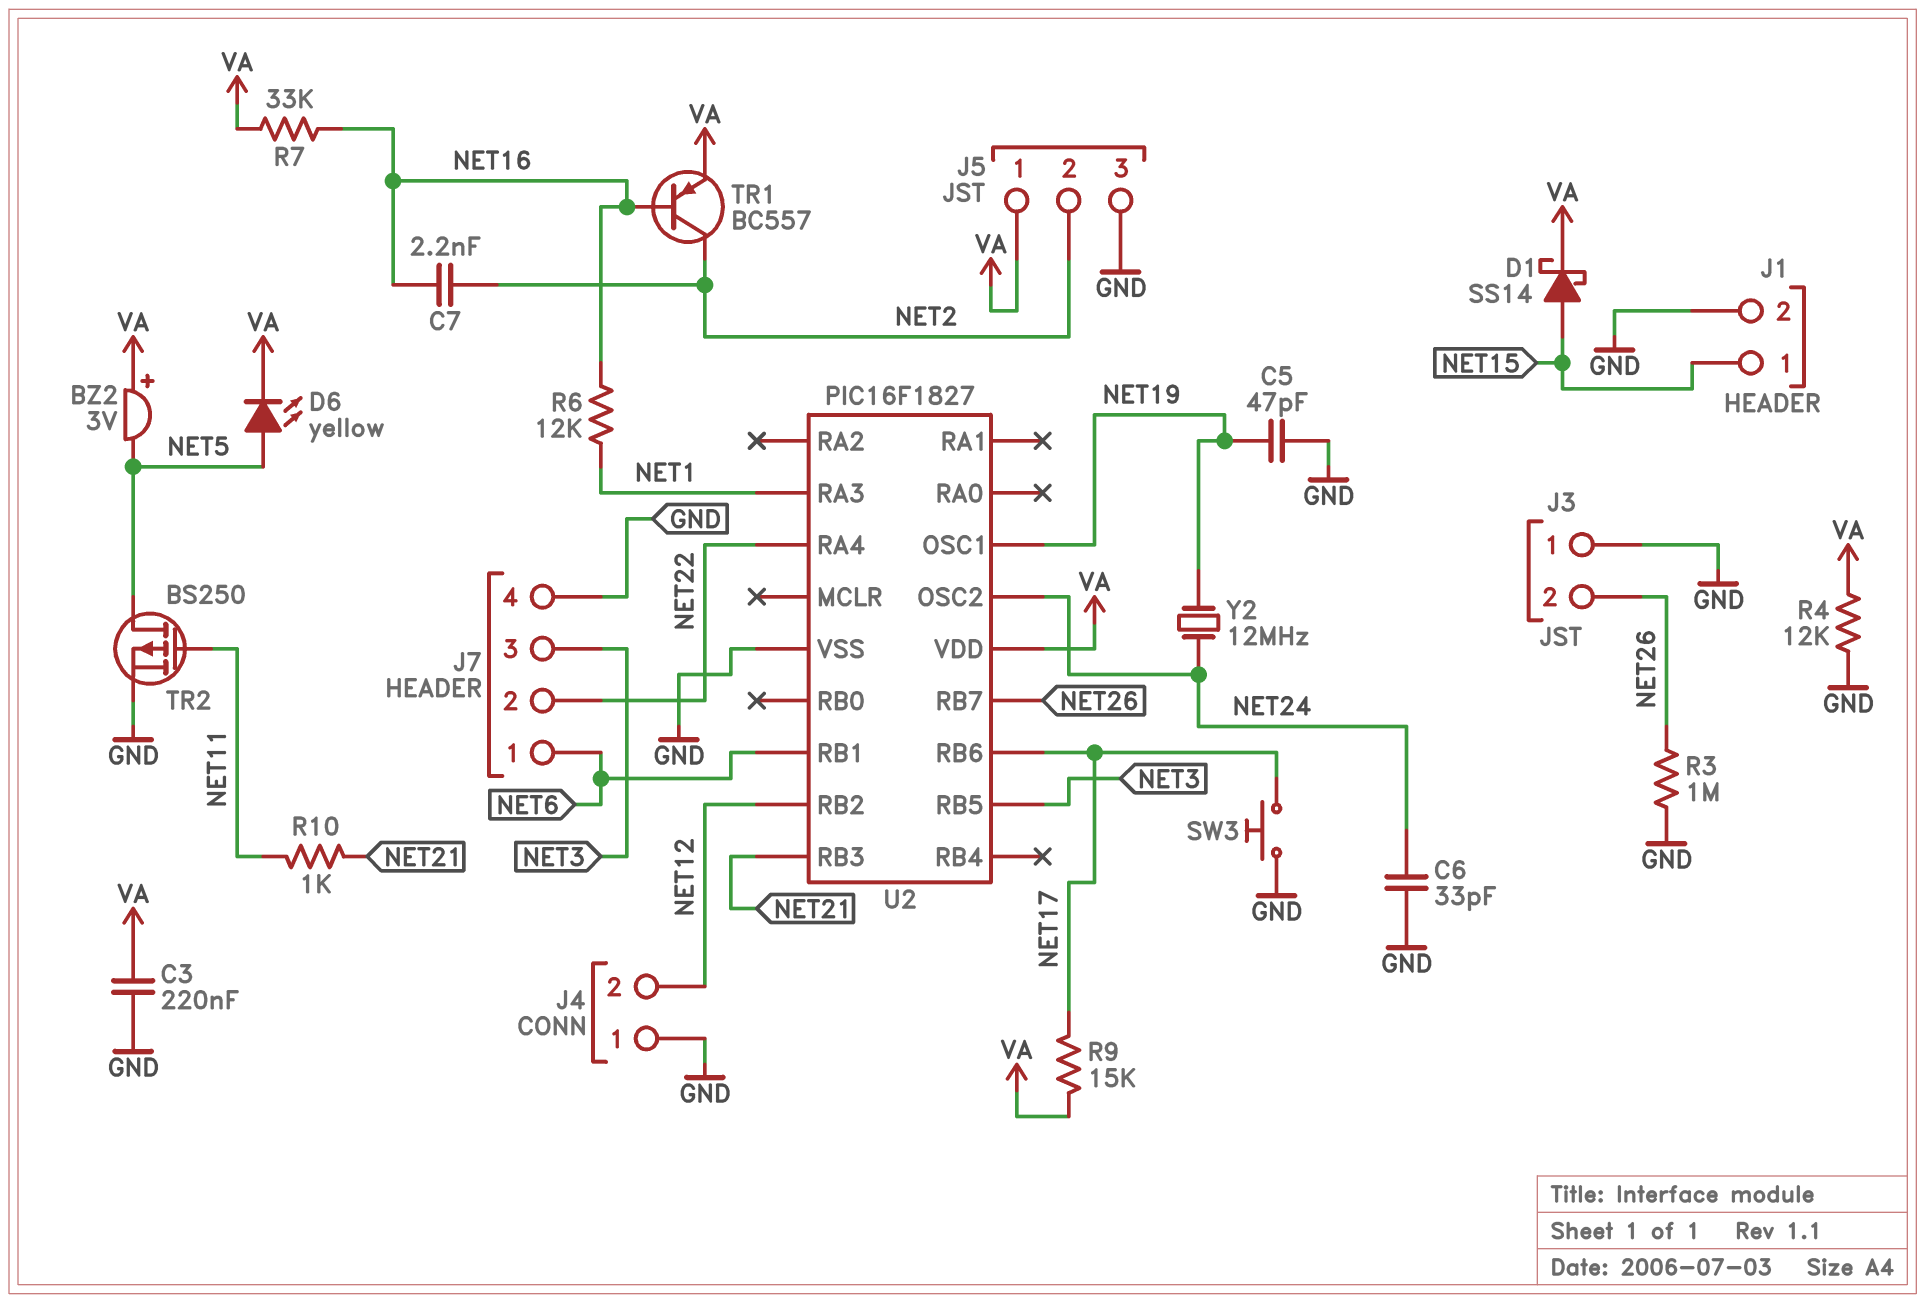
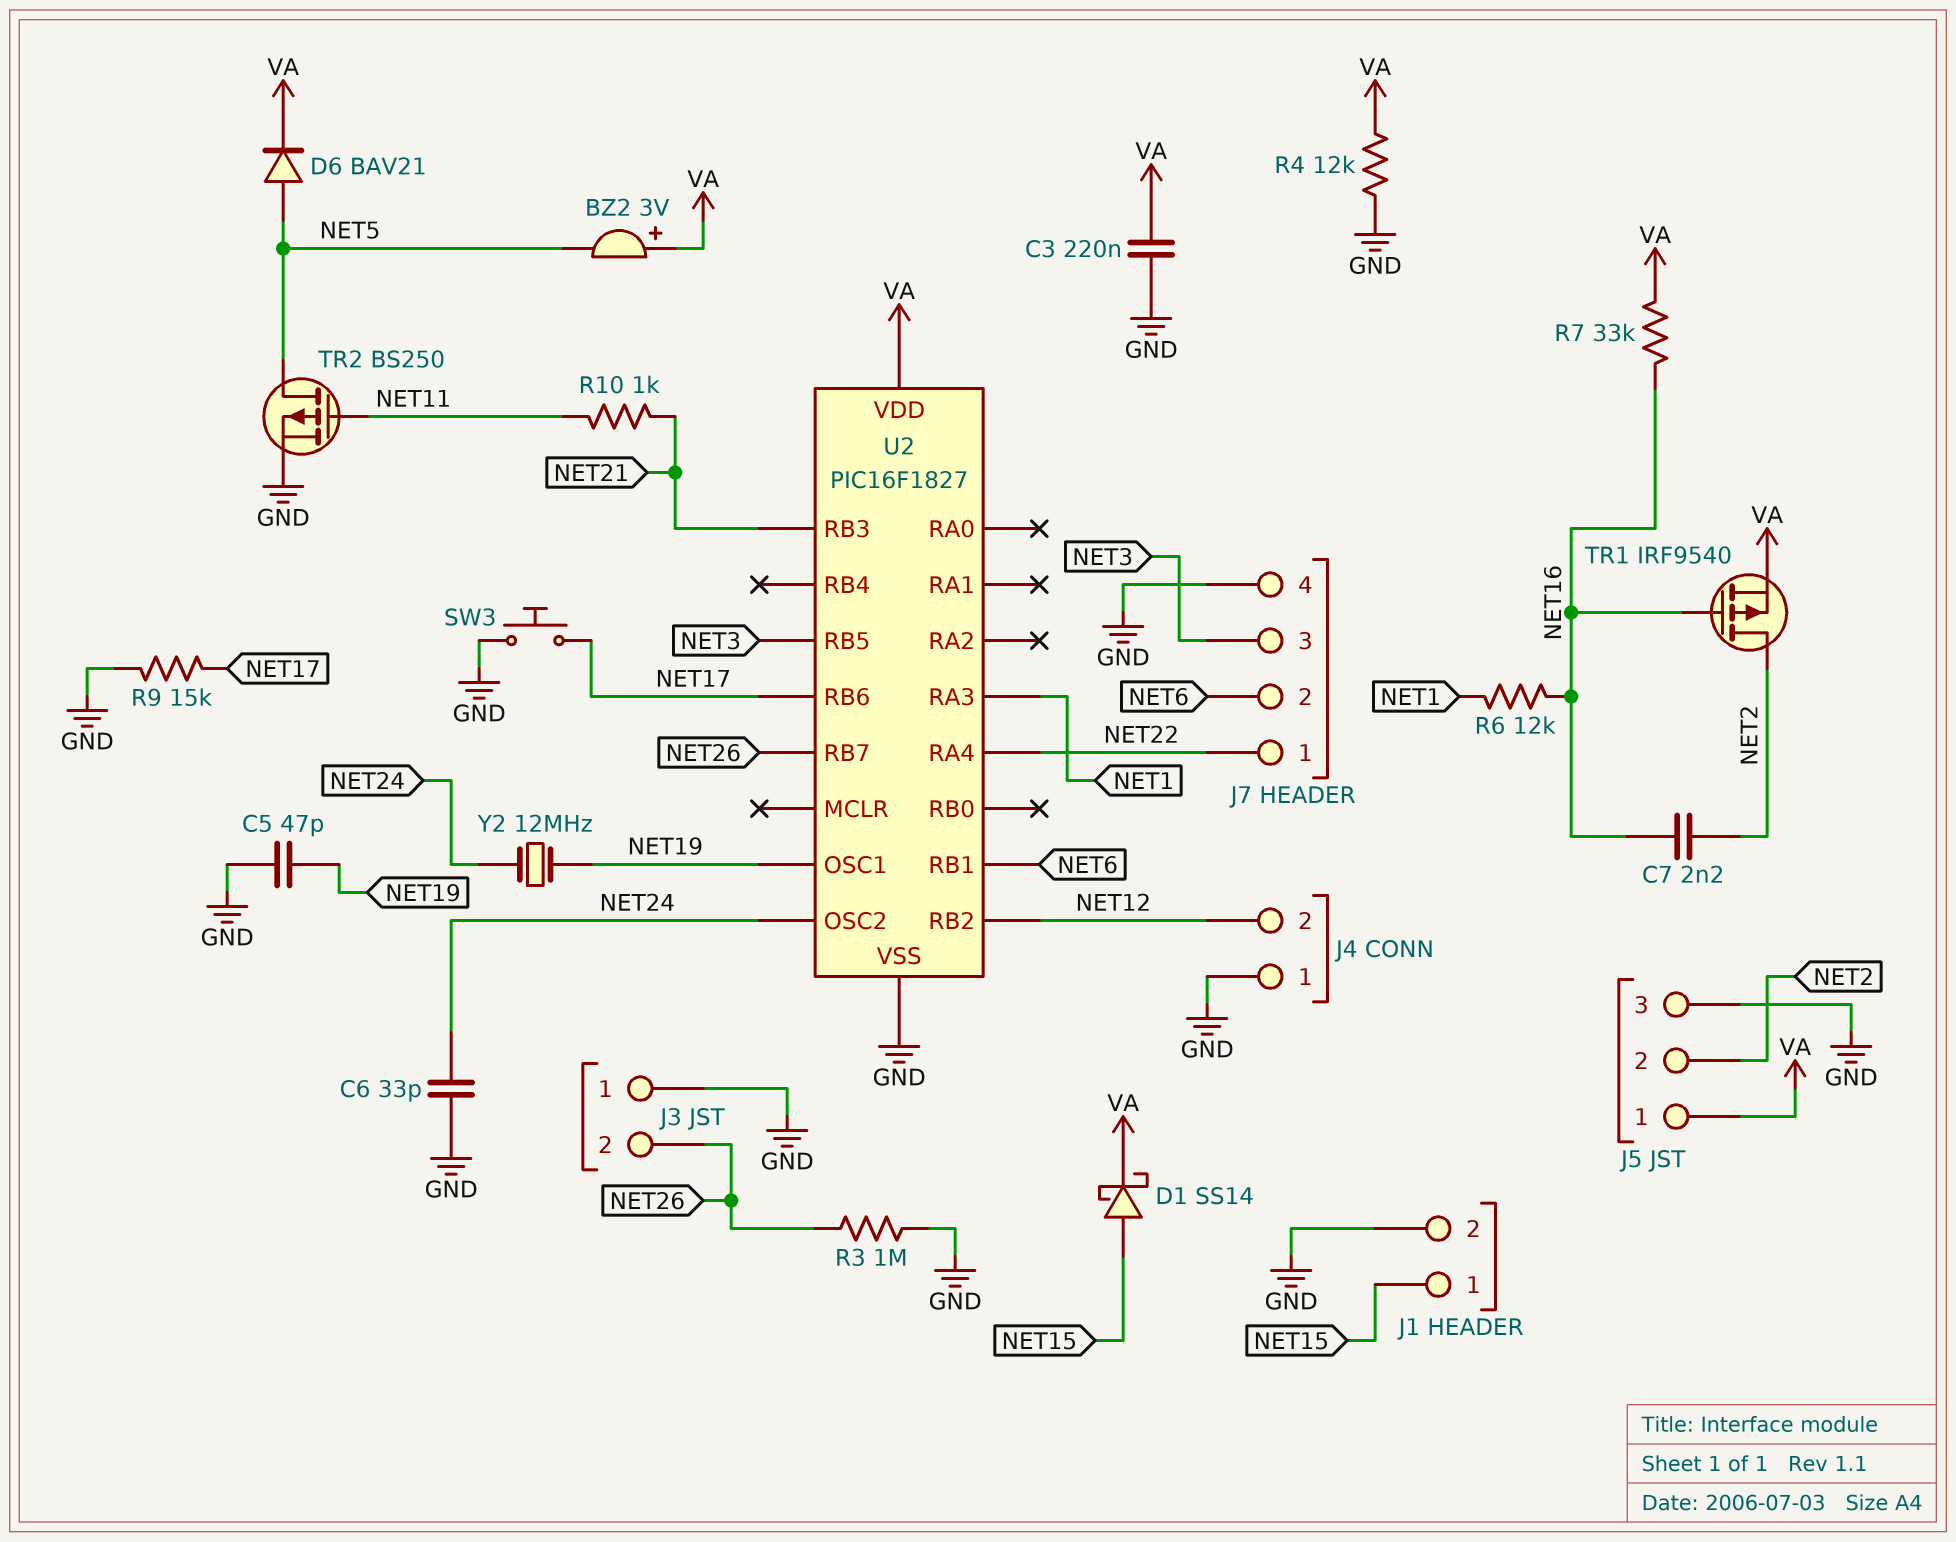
D6: LED yellow (A NET5, K VA) -> diode BAV21 (A NET5, K VA)
J7 pin 1: NET6 -> NET22
J7 pin 2: NET22 -> NET6
R9: 15k (NET17, VA) -> 15k (GND, NET17)
TR1: PNP BC557 (B NET16, C NET2, E VA) -> PMOS IRF9540 (G NET16, D NET2, S VA)

